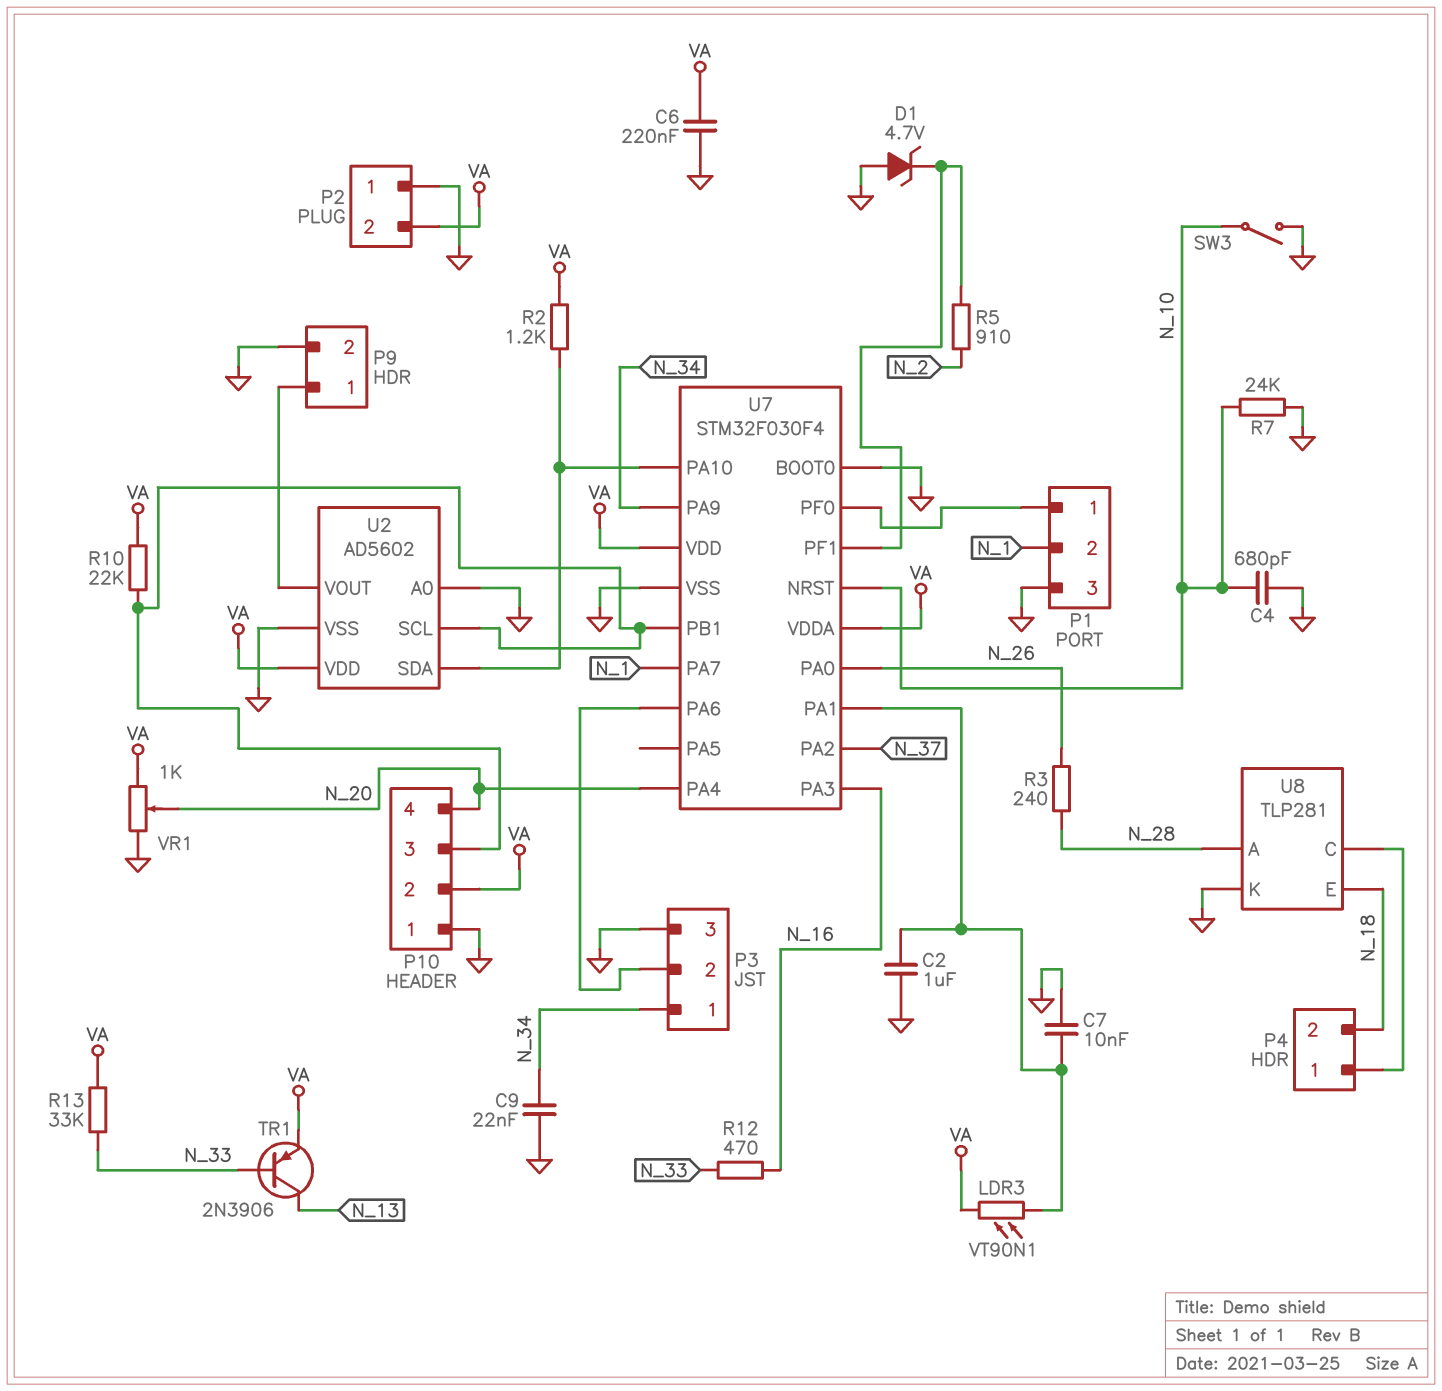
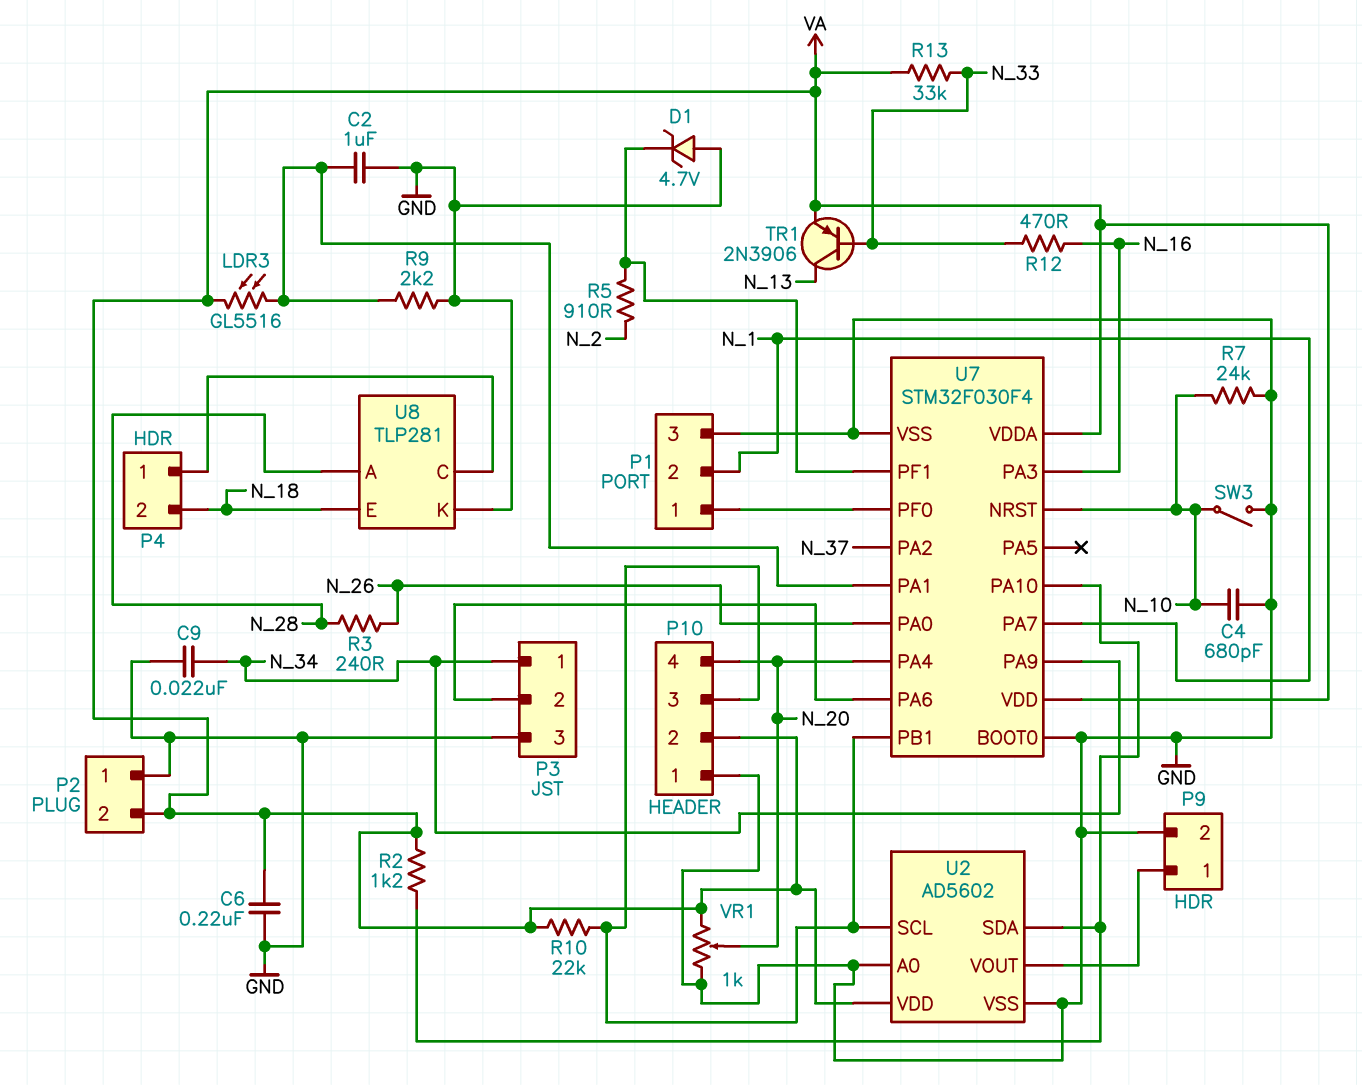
C7: 10nF (GND, U7/PA1) -> none
LDR3: VT90N1 (U7/PA1, VA) -> GL5516 (U7/PA1, VA)
R9: none -> 2.2k (GND, U7/PA1)

